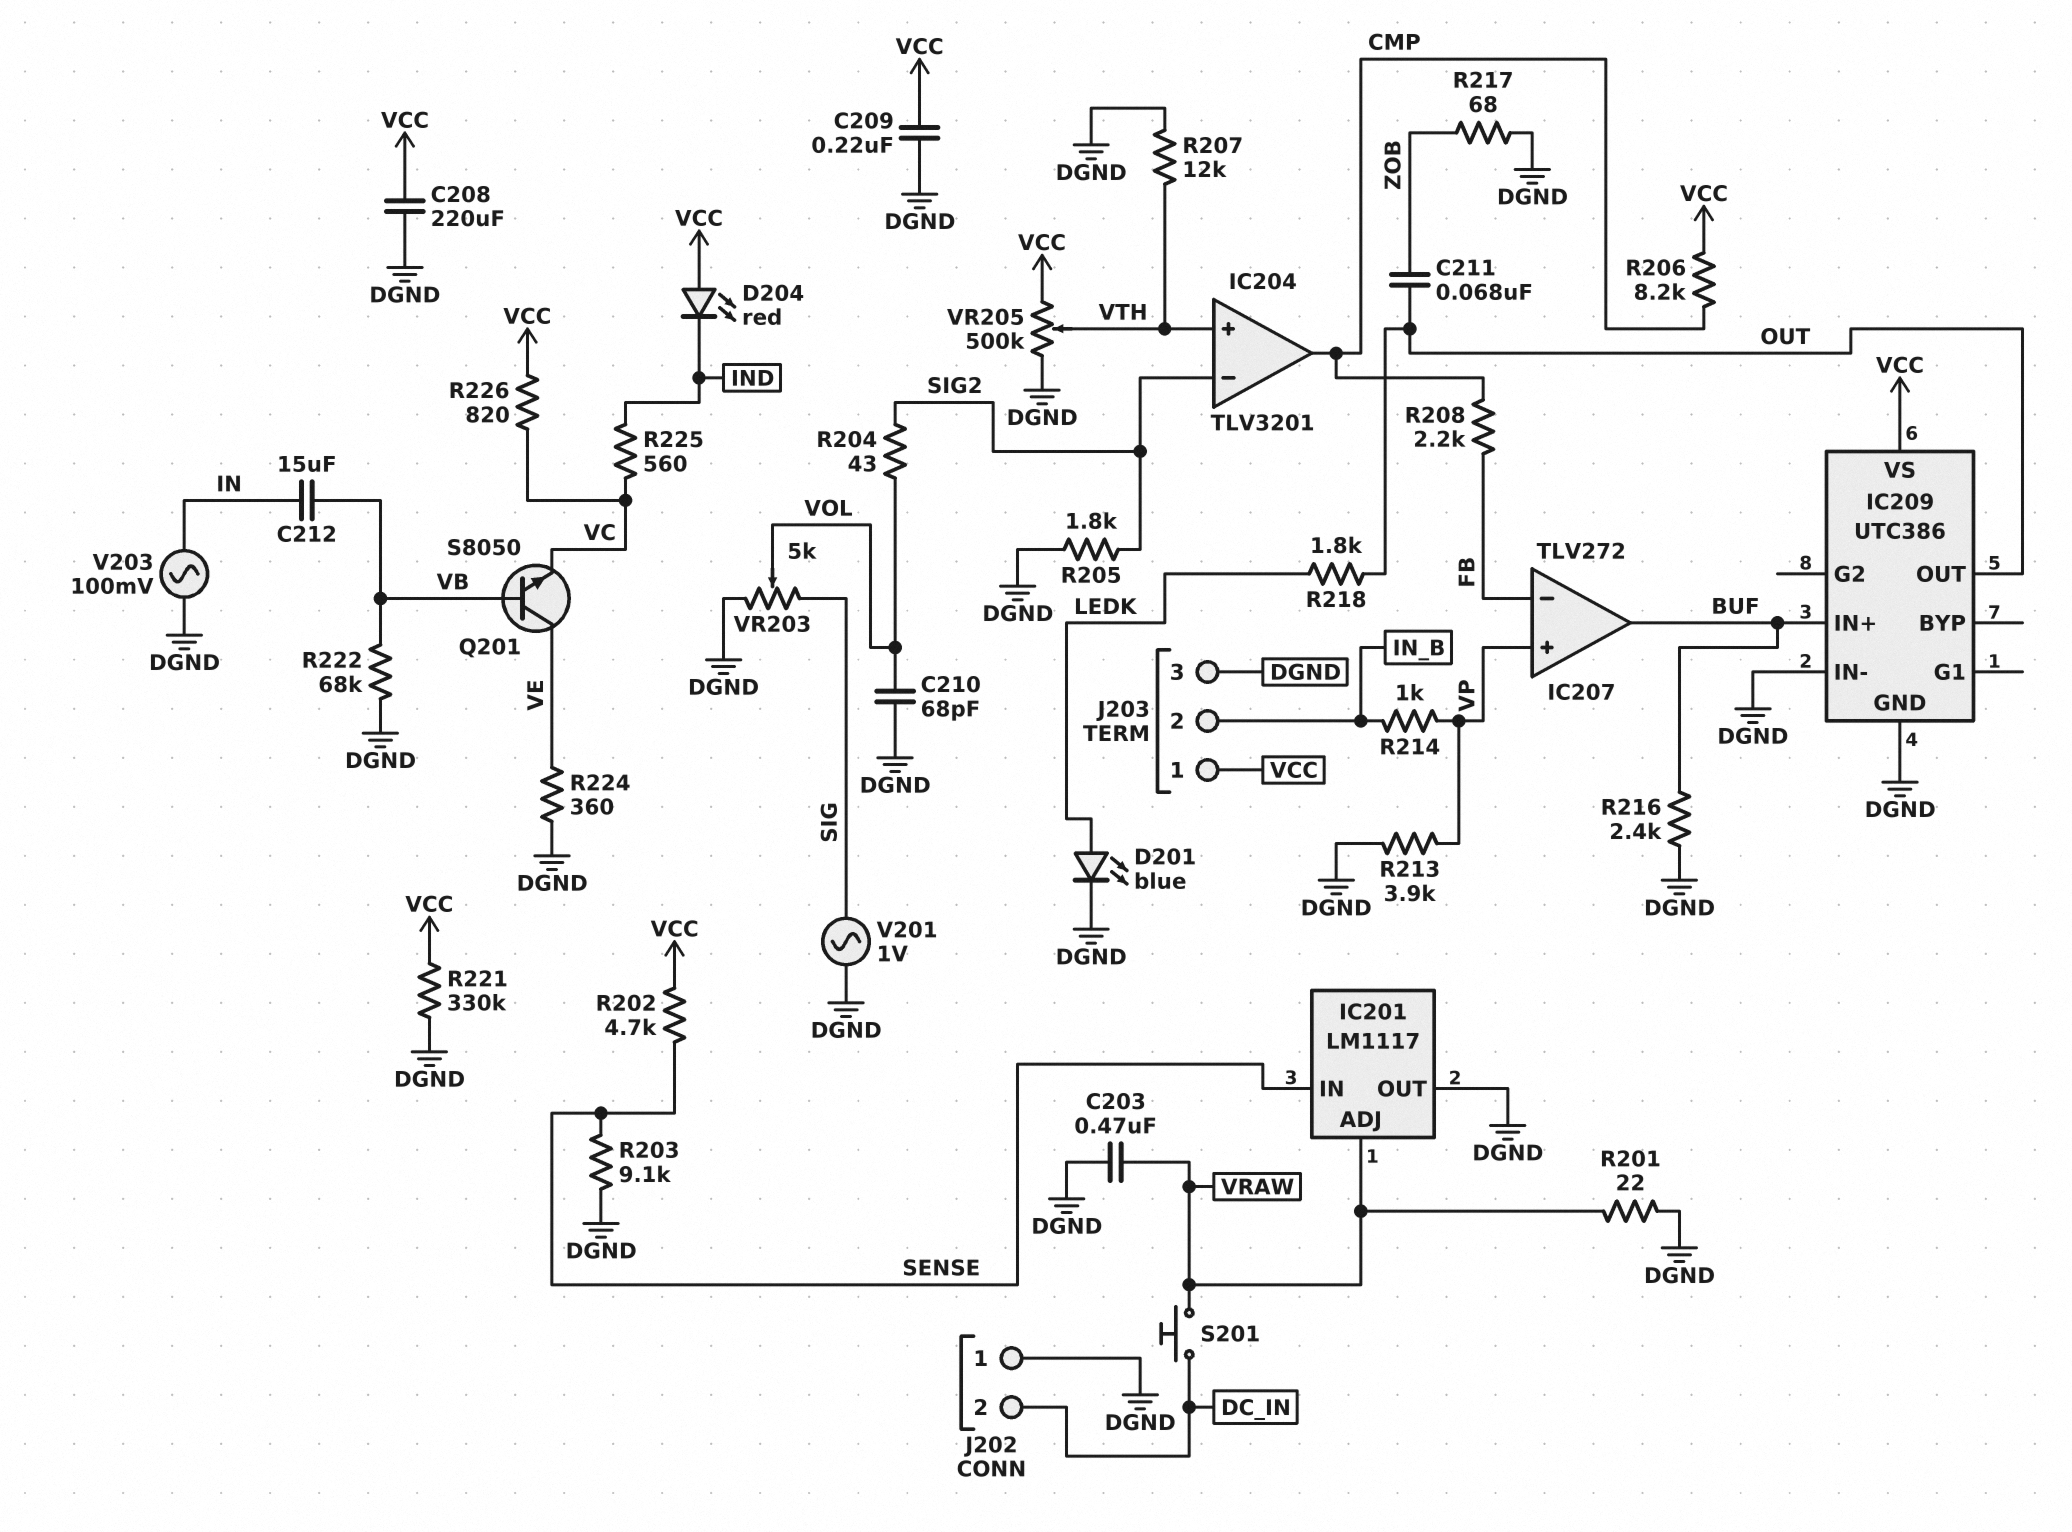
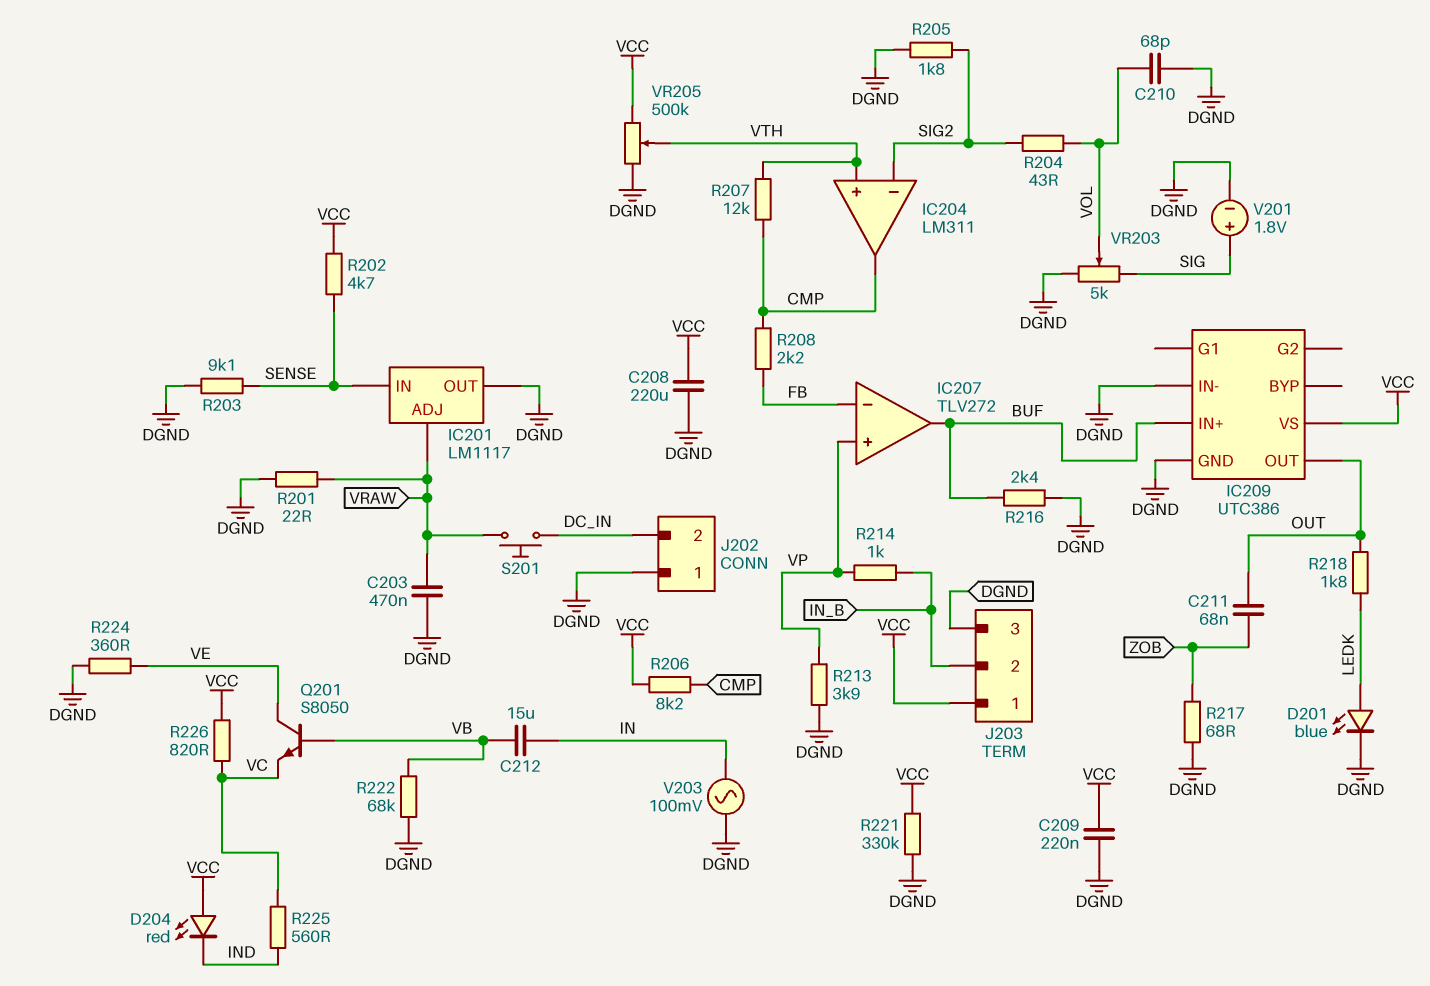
IC204: TLV3201 -> LM311
R207: 12k (DGND, VTH) -> 12k (CMP, VTH)
V201: AC 1V (DGND, SIG) -> 1.8V (plus SIG, minus DGND)

